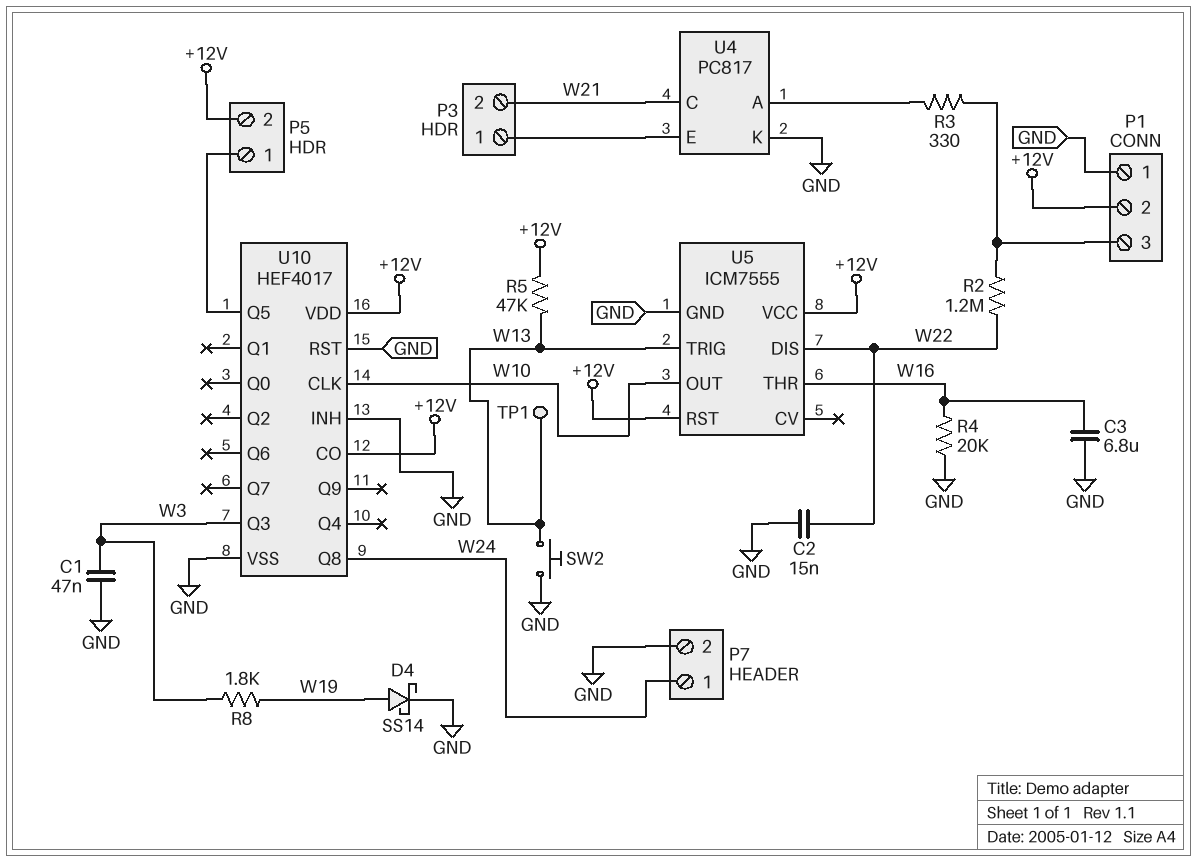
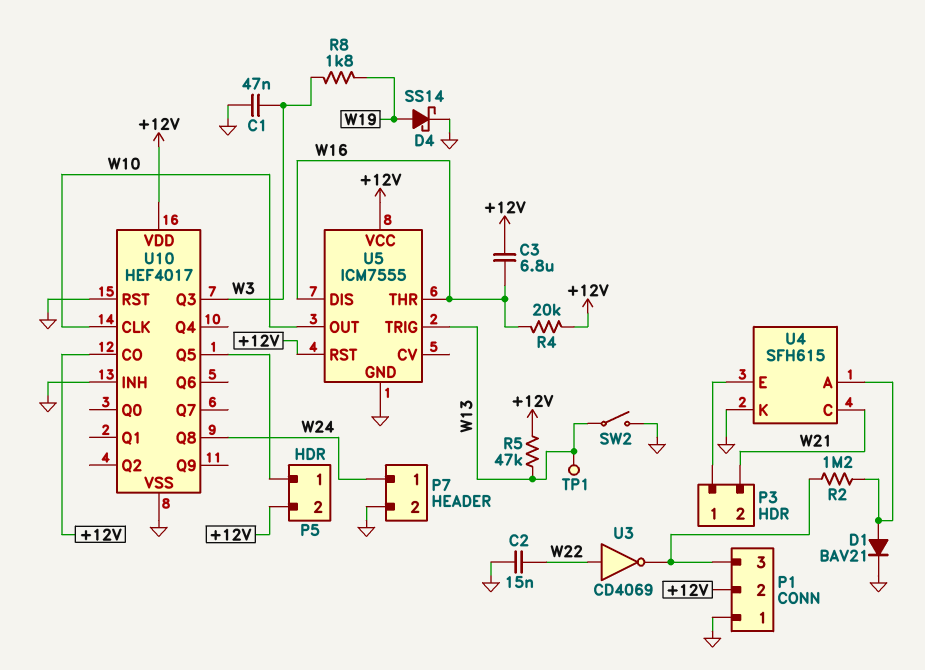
C3: 6.8uF (GND, W16) -> 6.8uF (+12V, W16)
D1: none -> diode BAV21 (A U4/A, K GND)
R2: 1.2M (P1/3, W22) -> 1.2M (P1/3, U4/A)
R3: 330 (P1/3, U4/A) -> none
R4: 20k (GND, W16) -> 20k (+12V, W16)
SW2: button (GND, W13) -> switch (GND, W13)
U3: none -> NOT CD4069 (in W22, out P1/3)
U4: PC817 -> SFH615
U5 pin DIS: W22 -> W16

